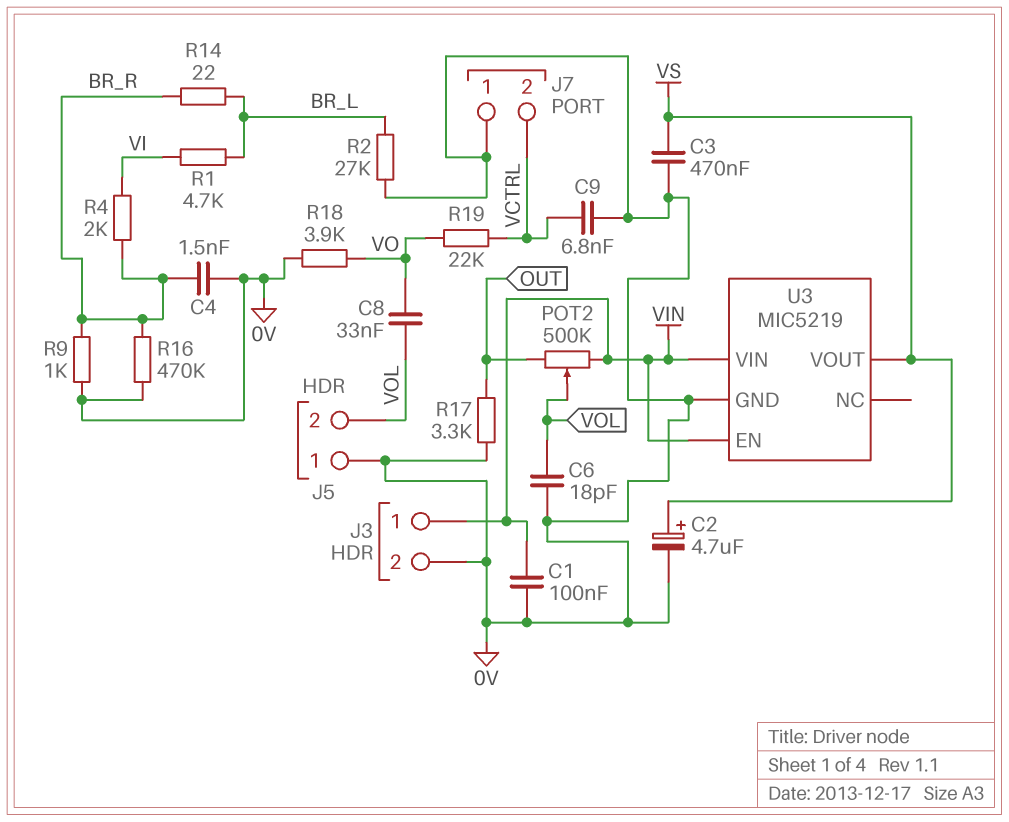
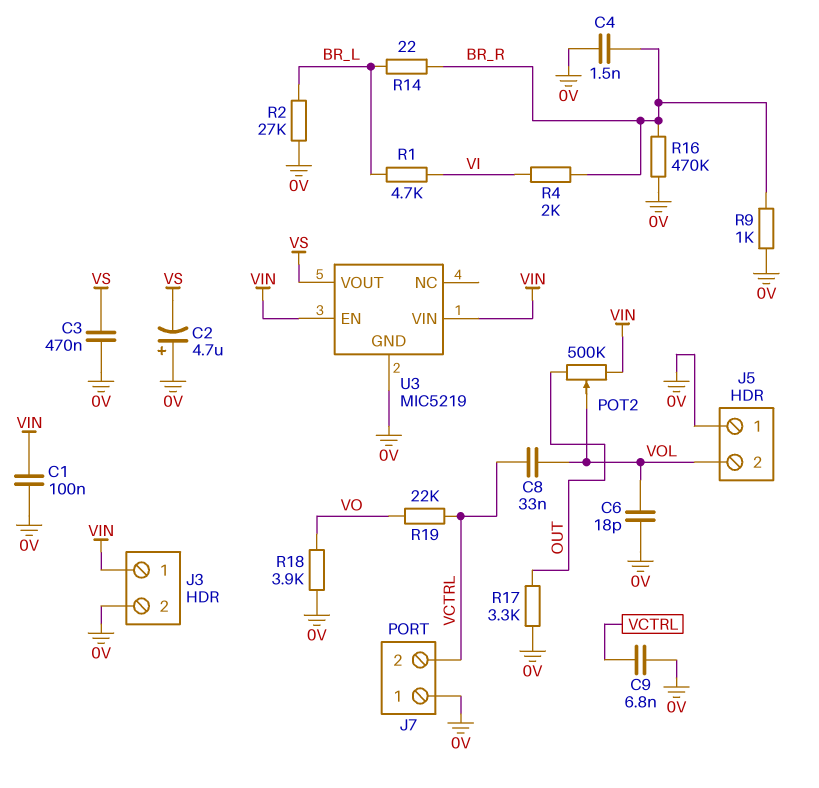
C2: 4.7uF (plus VS, minus 0V) -> 4.7uF (plus 0V, minus VS)
C8: 33nF (VO, VOL) -> 33nF (VCTRL, VOL)

